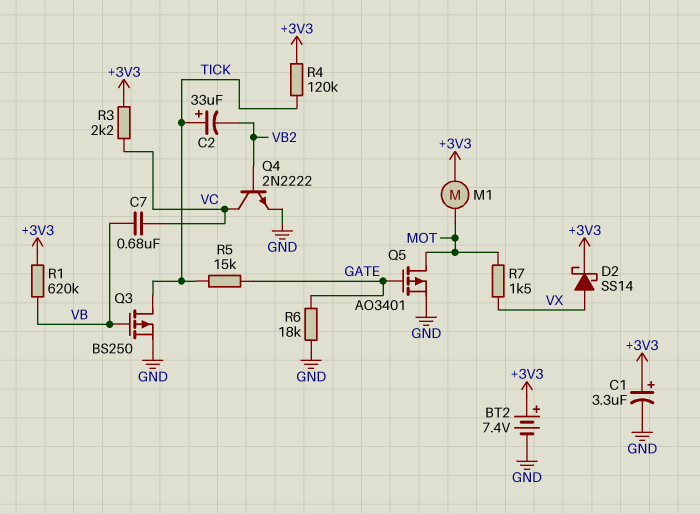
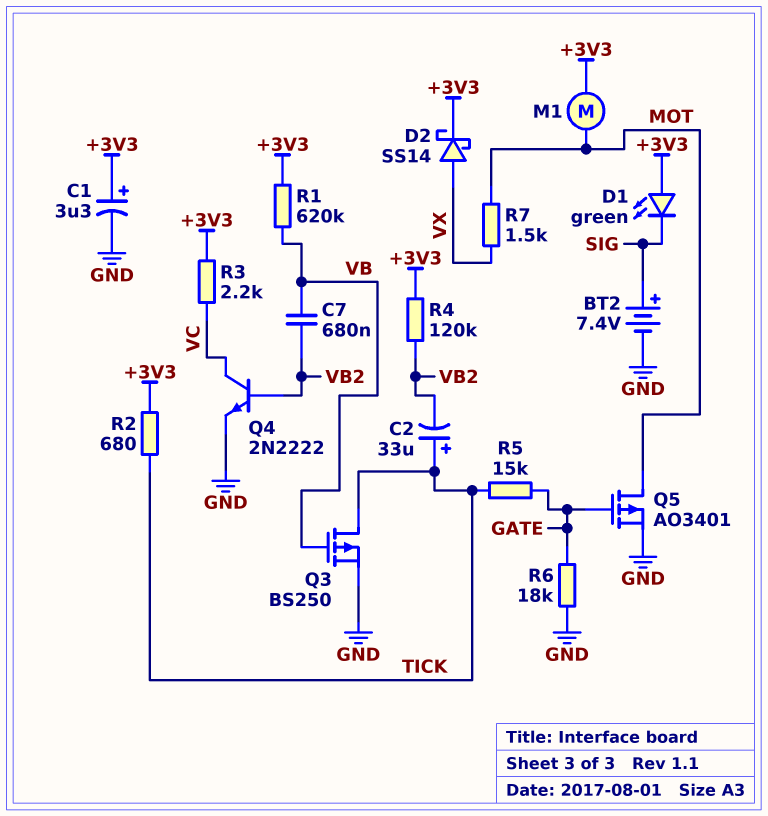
BT2: 7.4V (plus +3V3, minus GND) -> 7.4V (plus SIG, minus GND)
C7: 680nF (VB, VC) -> 680nF (VB, VB2)
D1: none -> LED green (A +3V3, K SIG)
R2: none -> 680 (+3V3, TICK)
R4: 120k (+3V3, TICK) -> 120k (+3V3, VB2)

